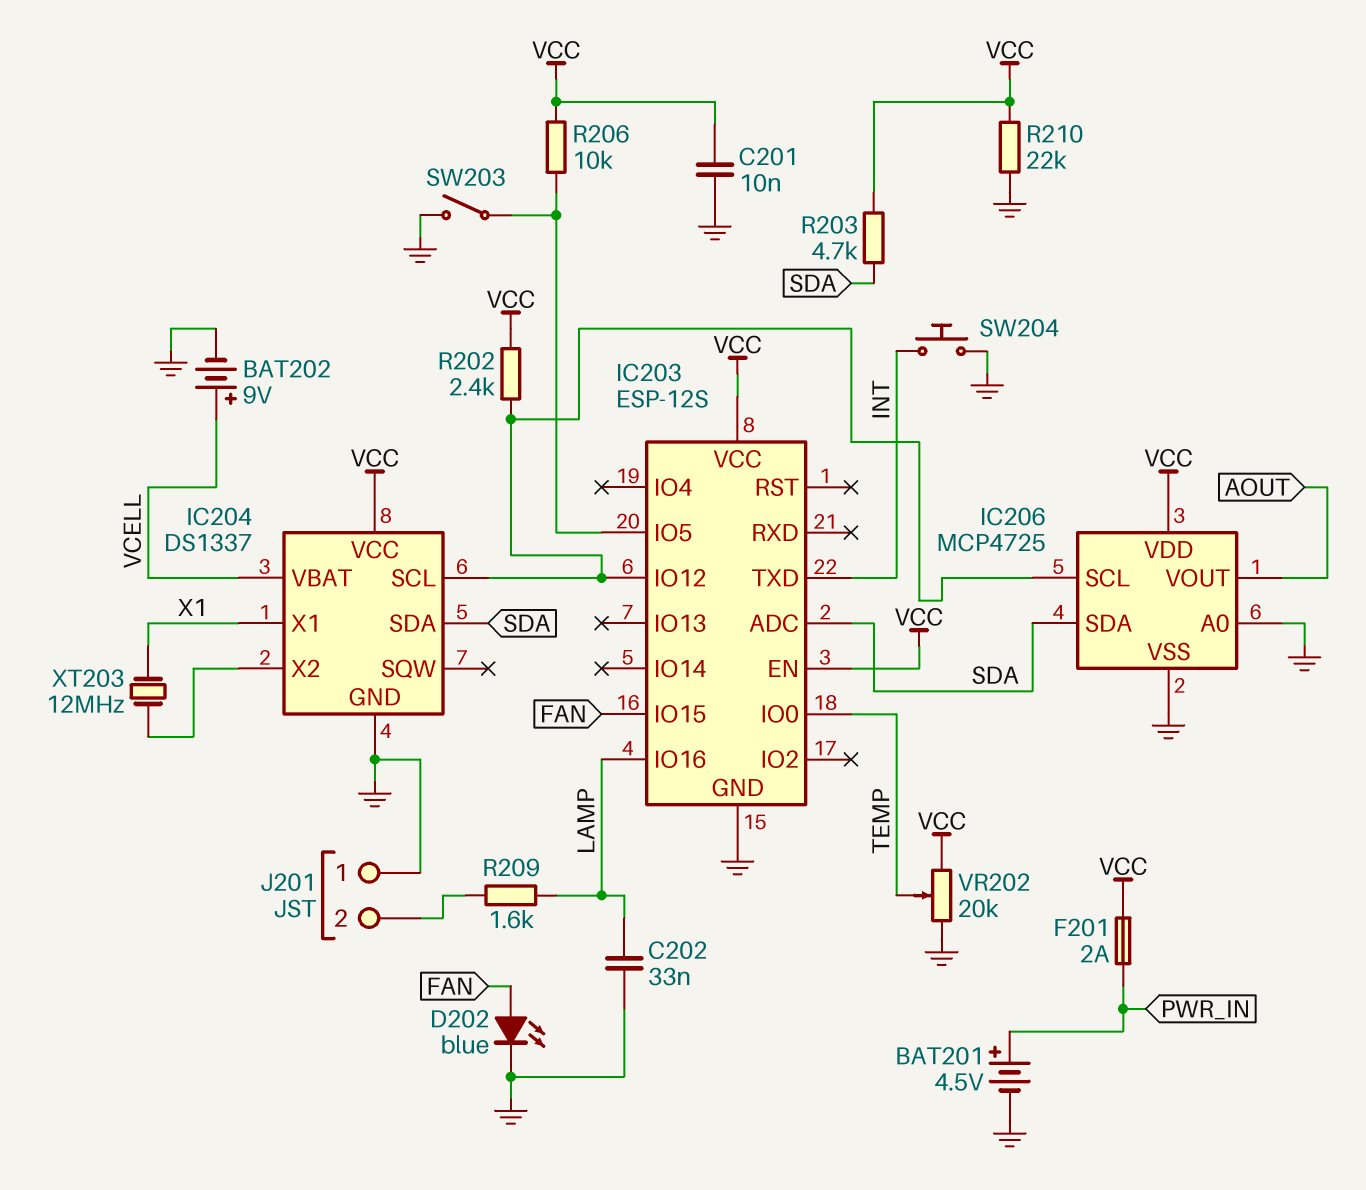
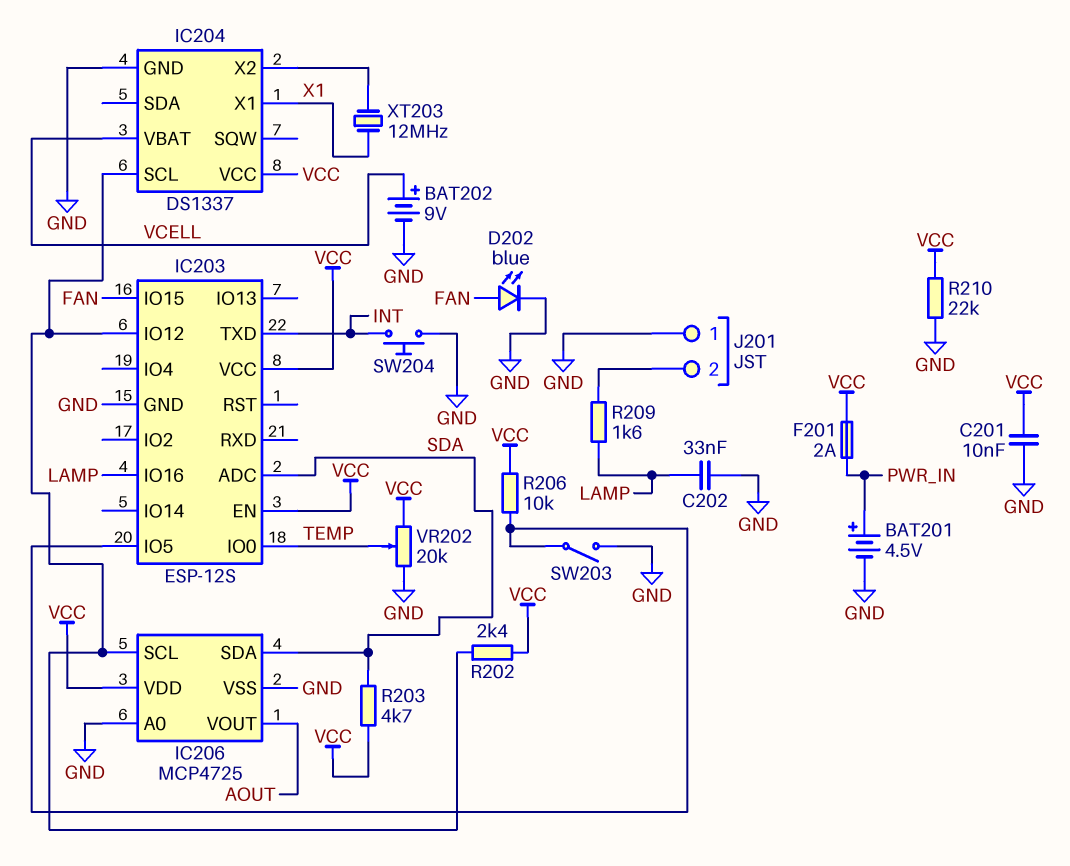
IC204 pin SDA: SDA -> none

